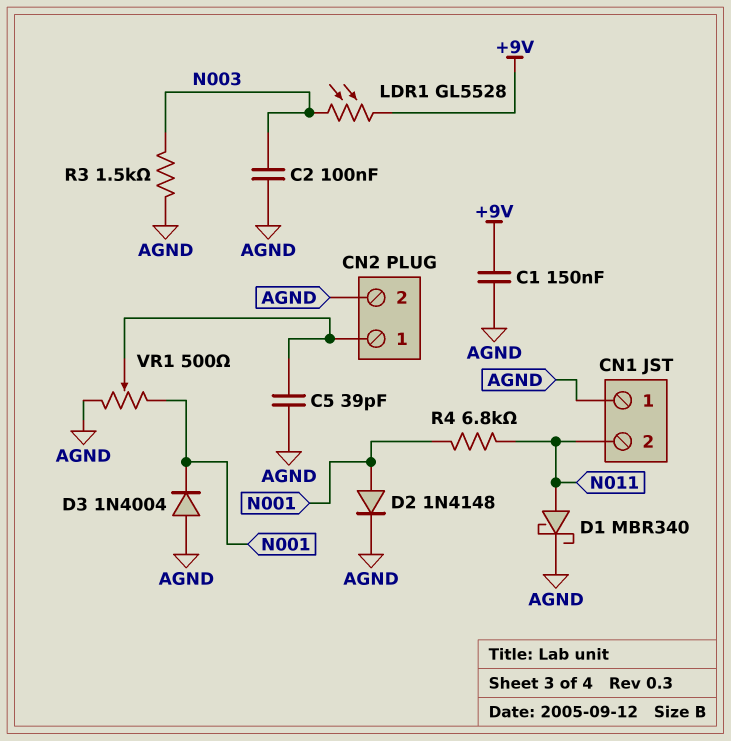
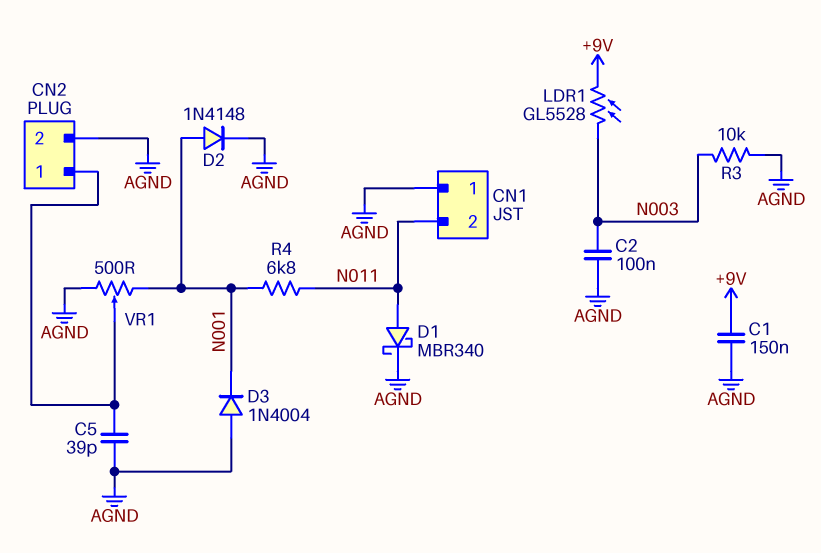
R3: 1.5k (AGND, N003) -> 10k (AGND, N003)

